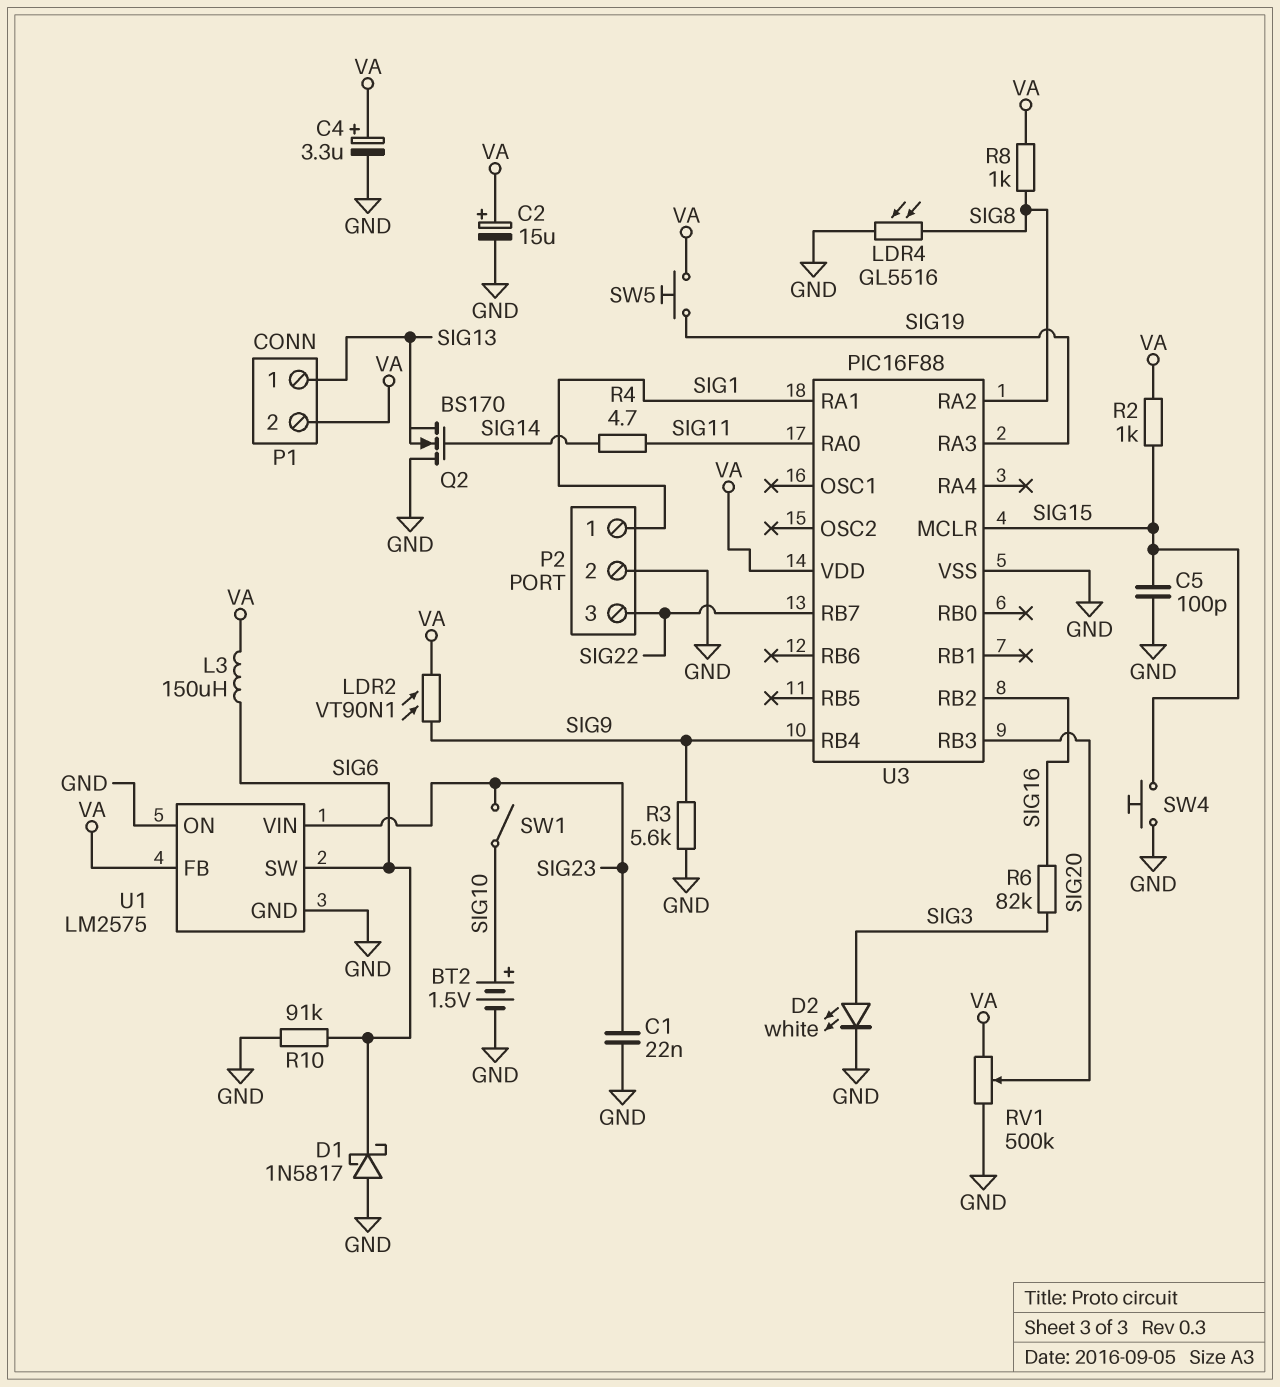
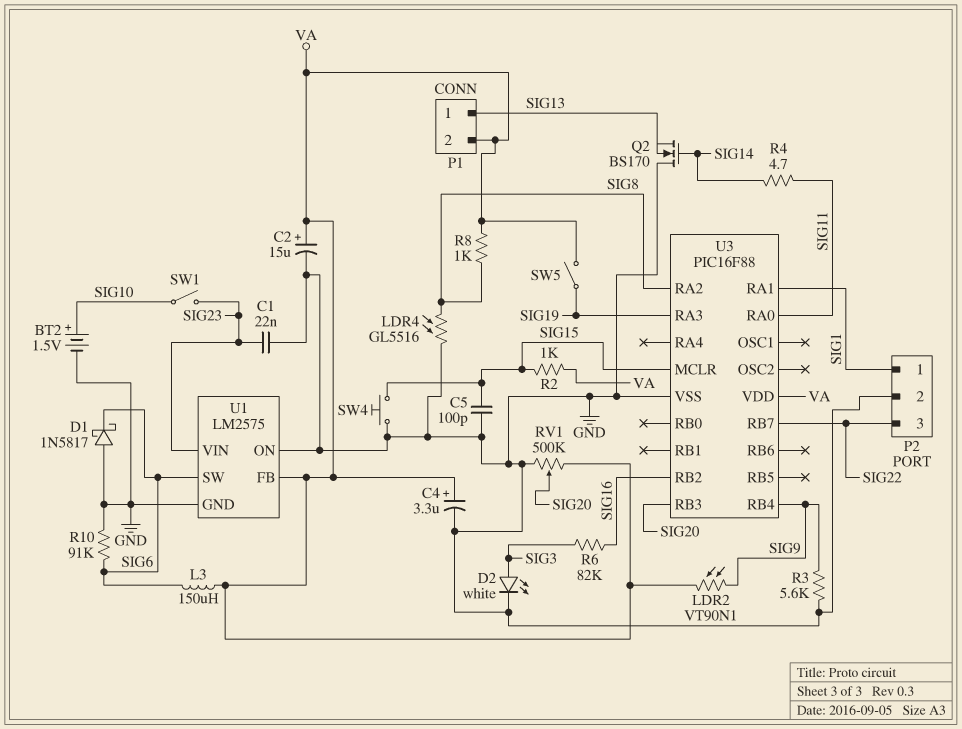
SW5: button (SIG19, VA) -> switch (SIG19, VA)

